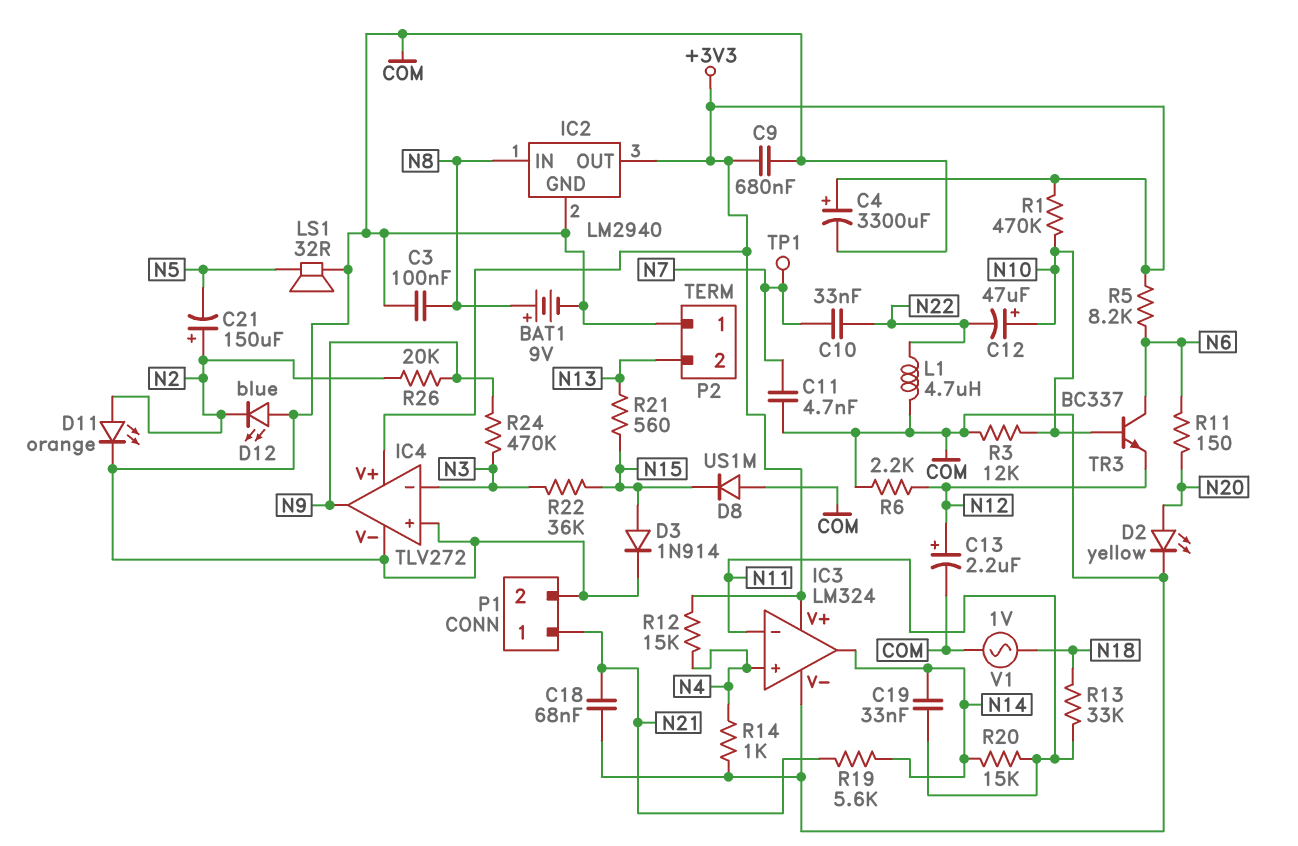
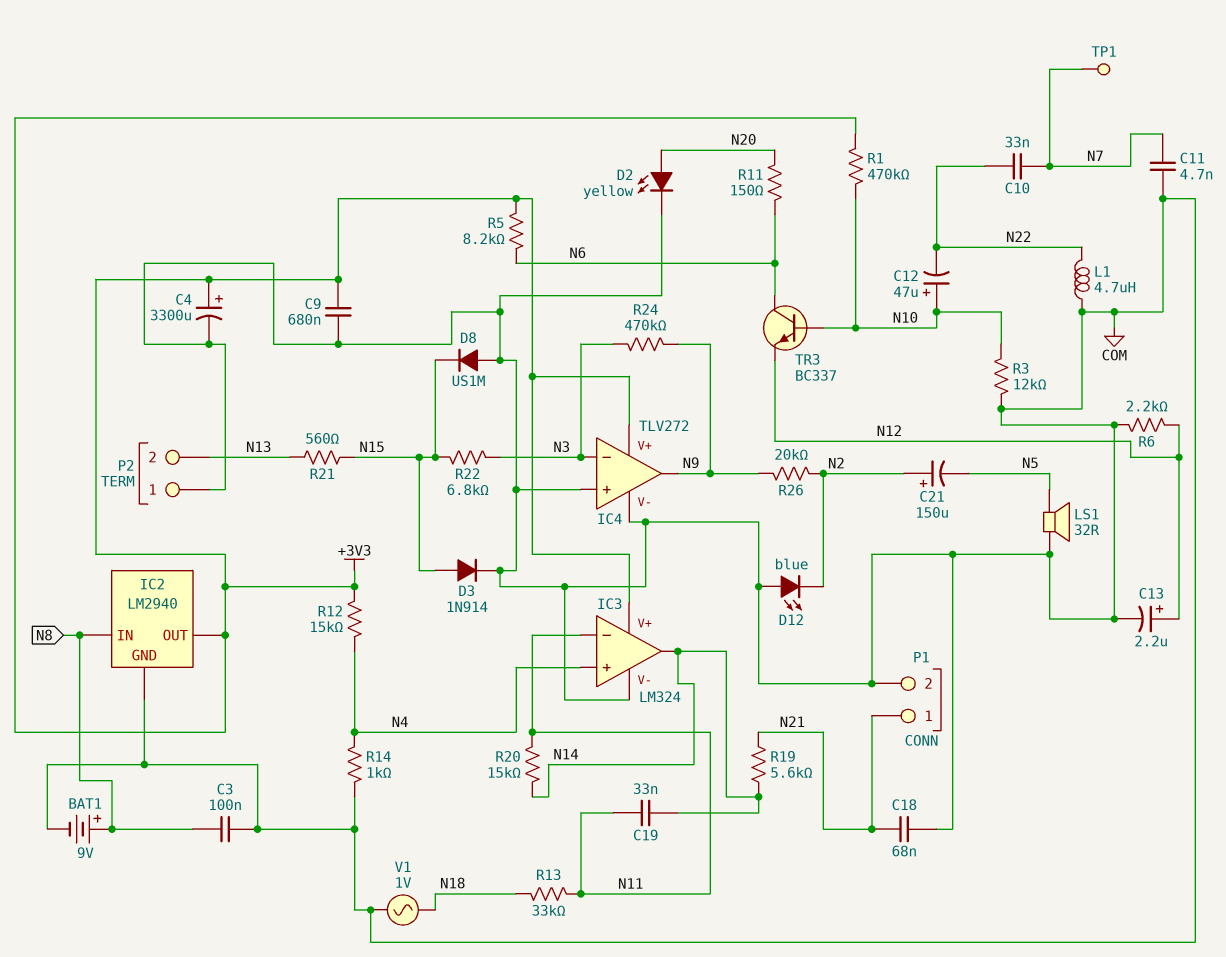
D11: LED orange (A N2, K COM) -> none
R22: 36k (N3, N15) -> 6.8k (N3, N15)

